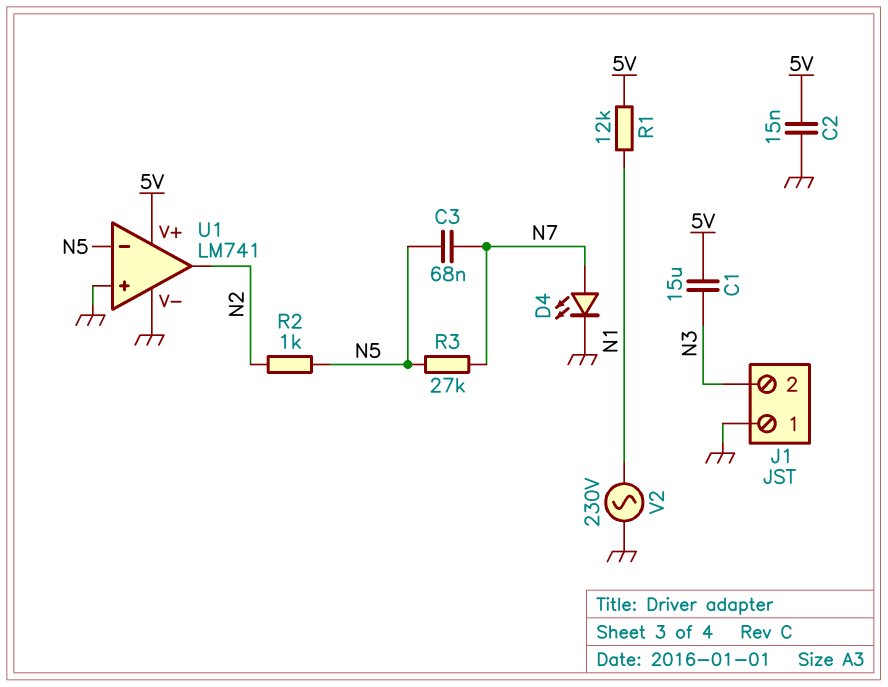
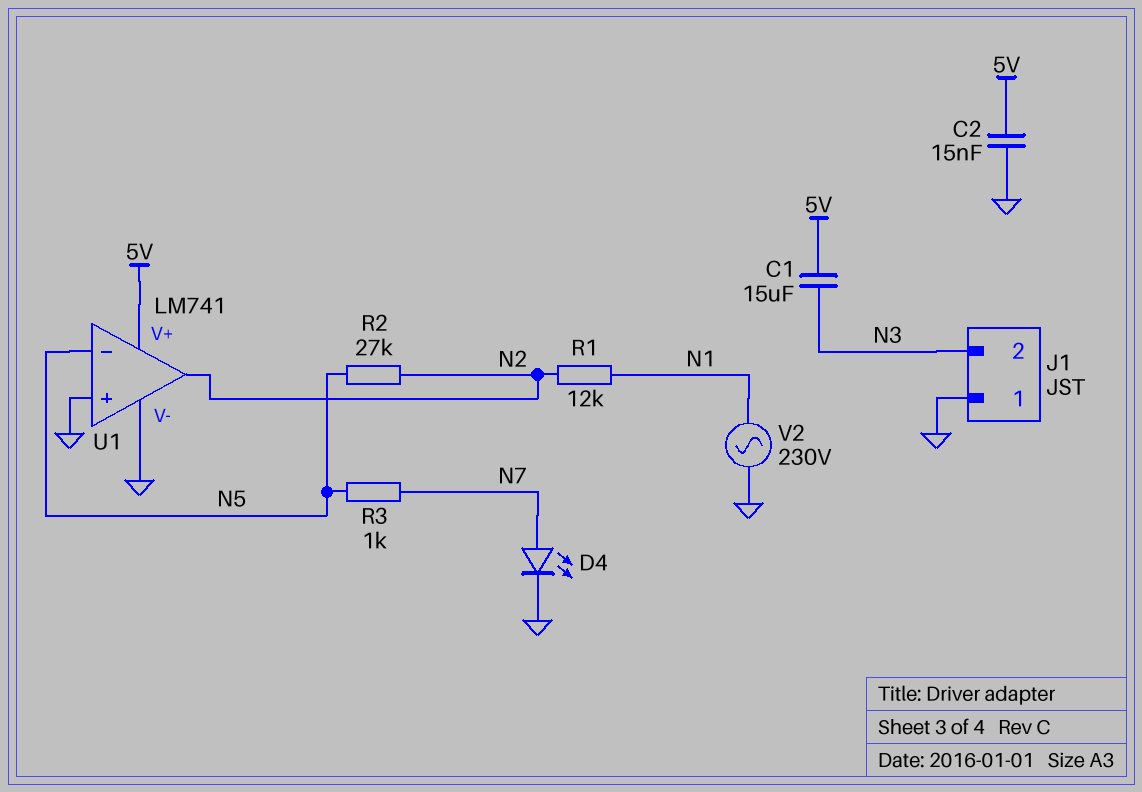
C3: 68nF (N5, N7) -> none
R1: 12k (5V, N1) -> 12k (N1, N2)
R2: 1k (N2, N5) -> 27k (N2, N5)
R3: 27k (N5, N7) -> 1k (N5, N7)

